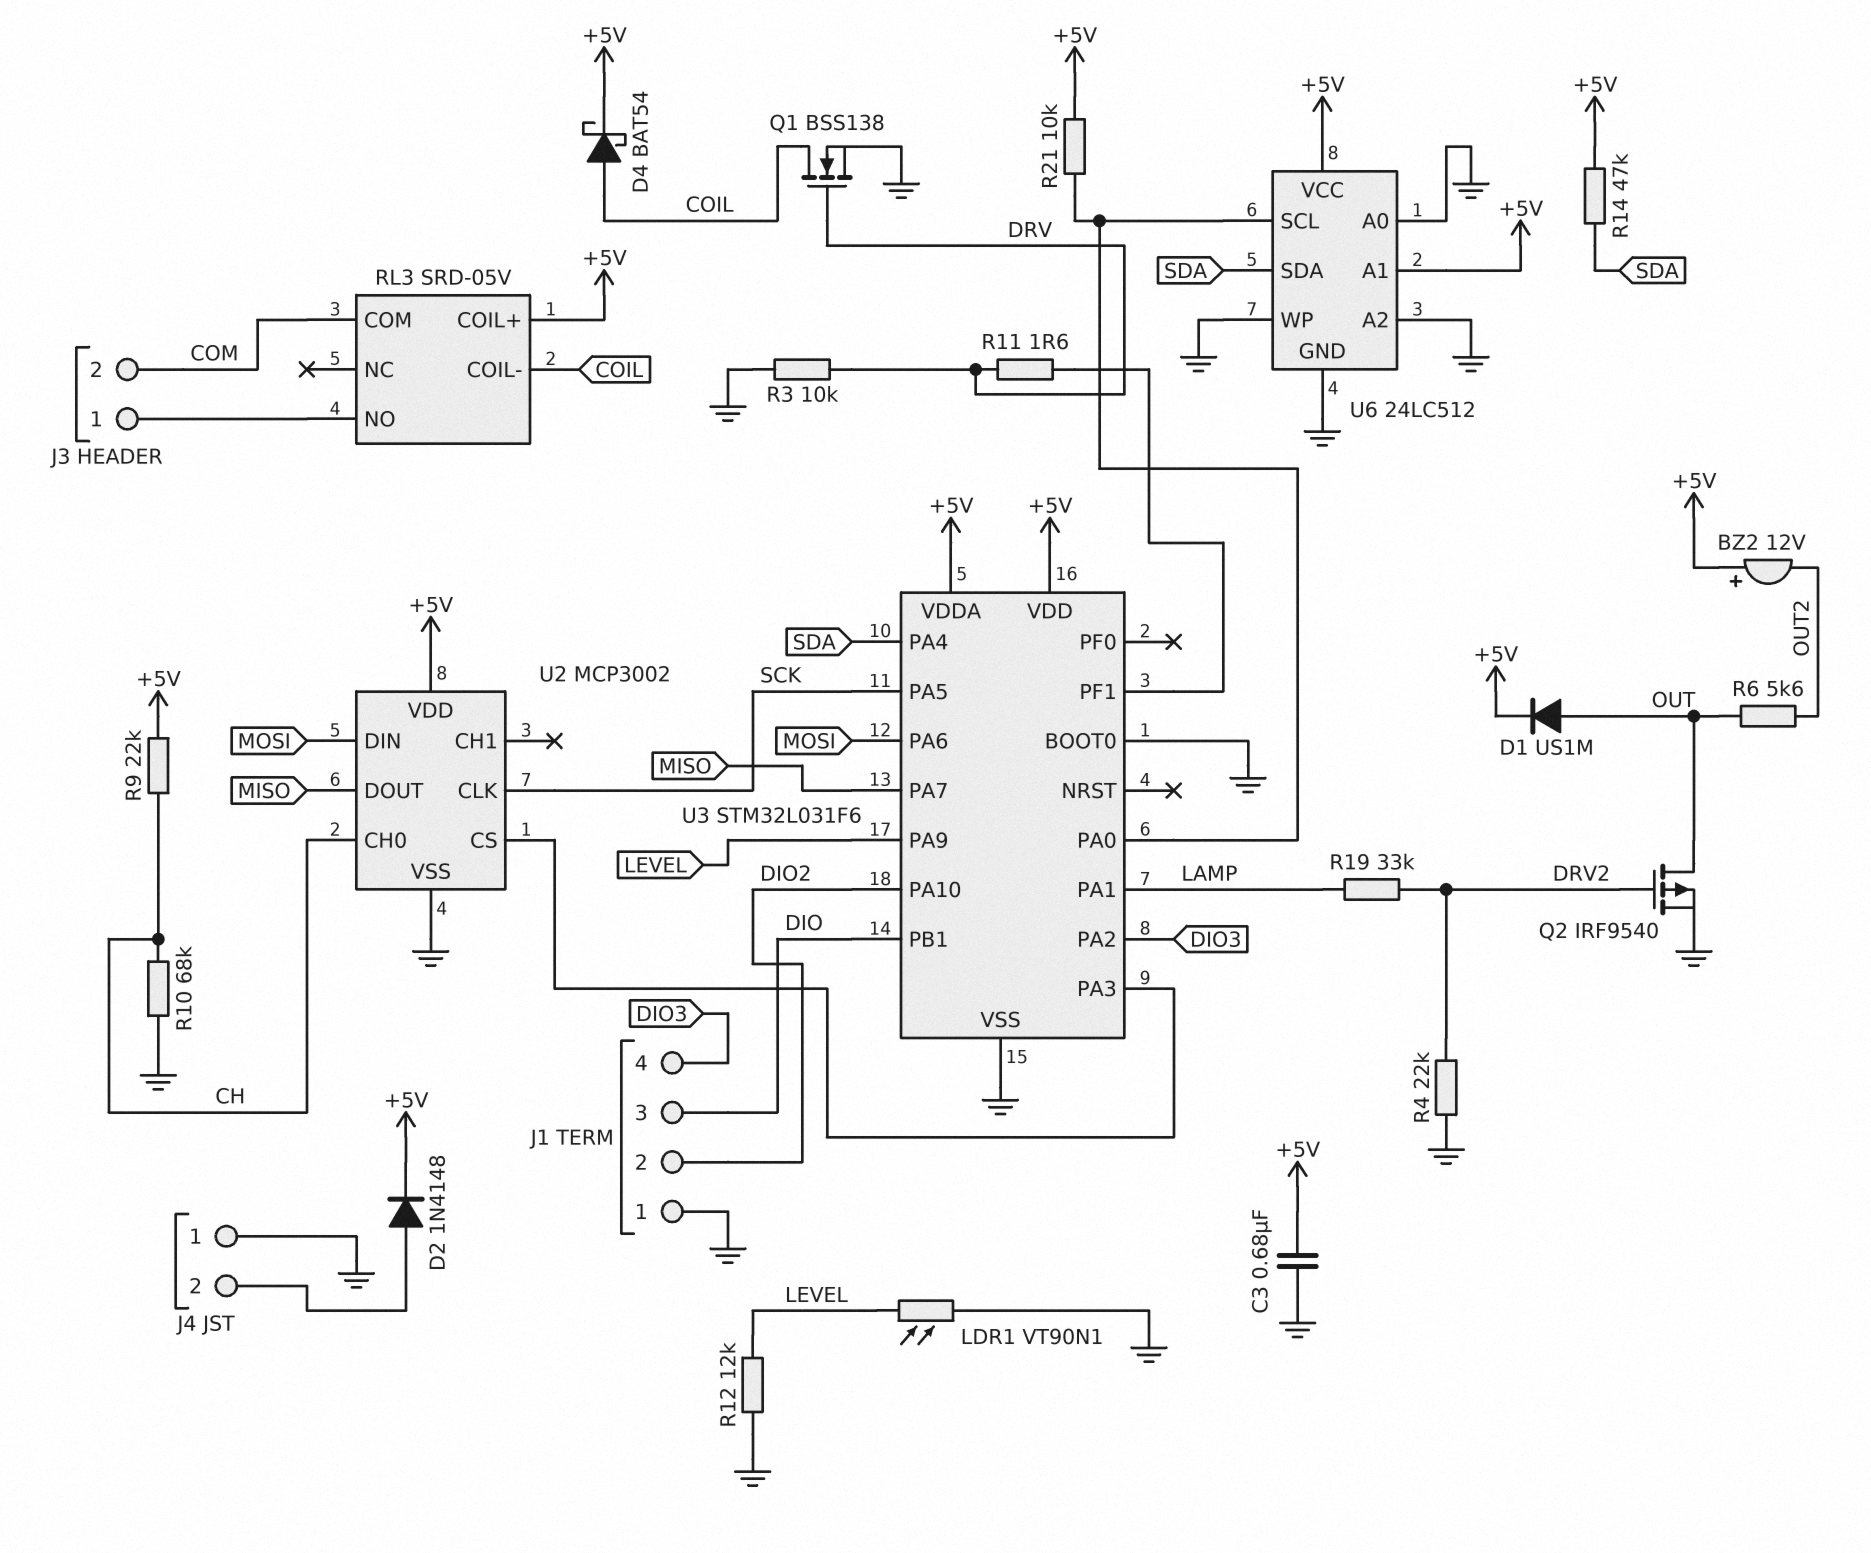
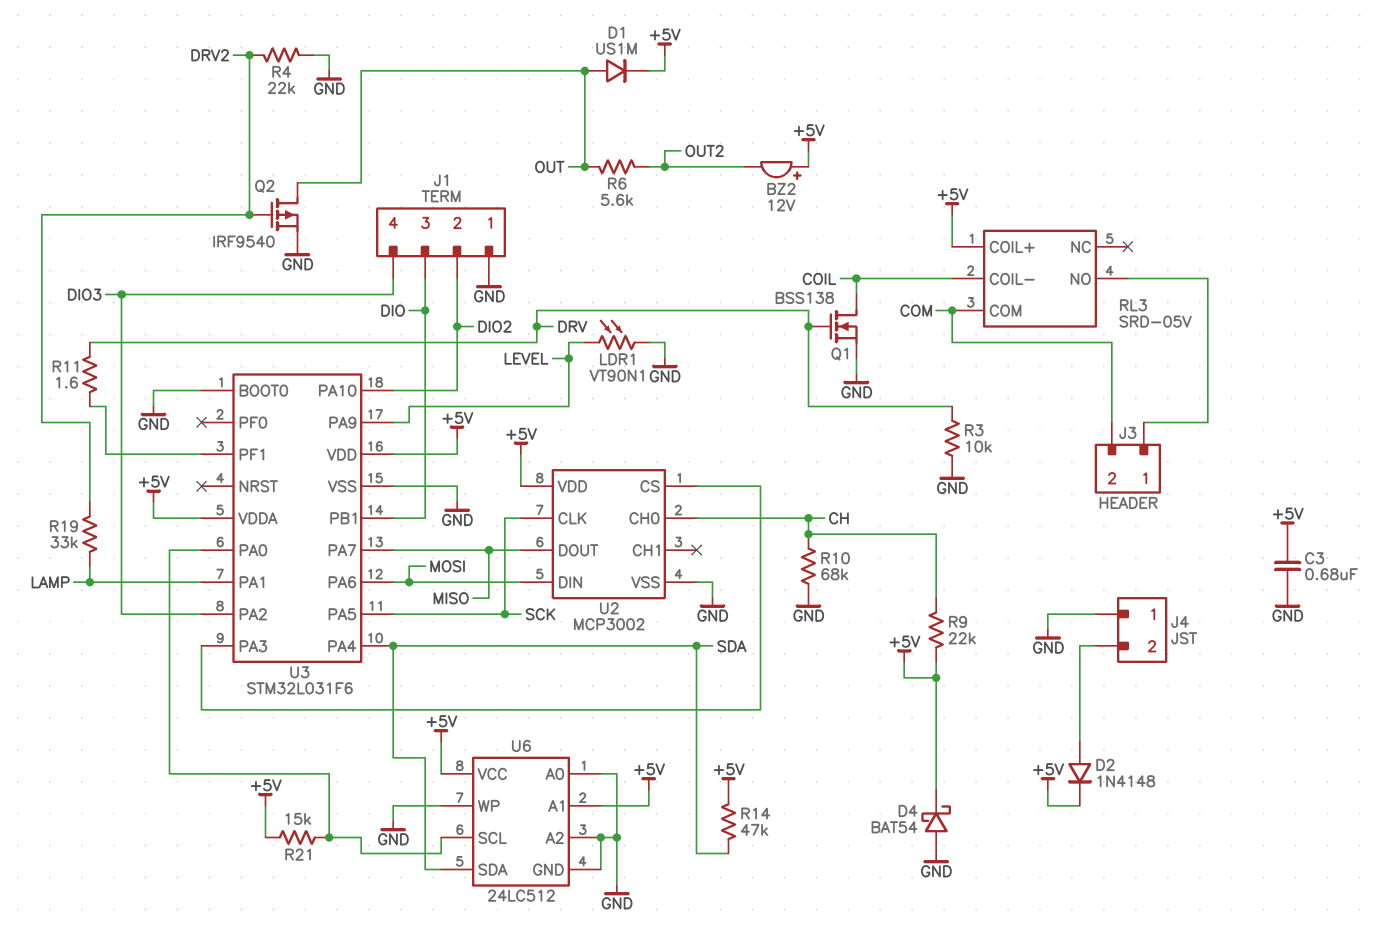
D4: schottky BAT54 (A COIL, K +5V) -> schottky BAT54 (A GND, K +5V)
R12: 12k (GND, LEVEL) -> none
R21: 10k (+5V, U3/PA0) -> 15k (+5V, U3/PA0)

